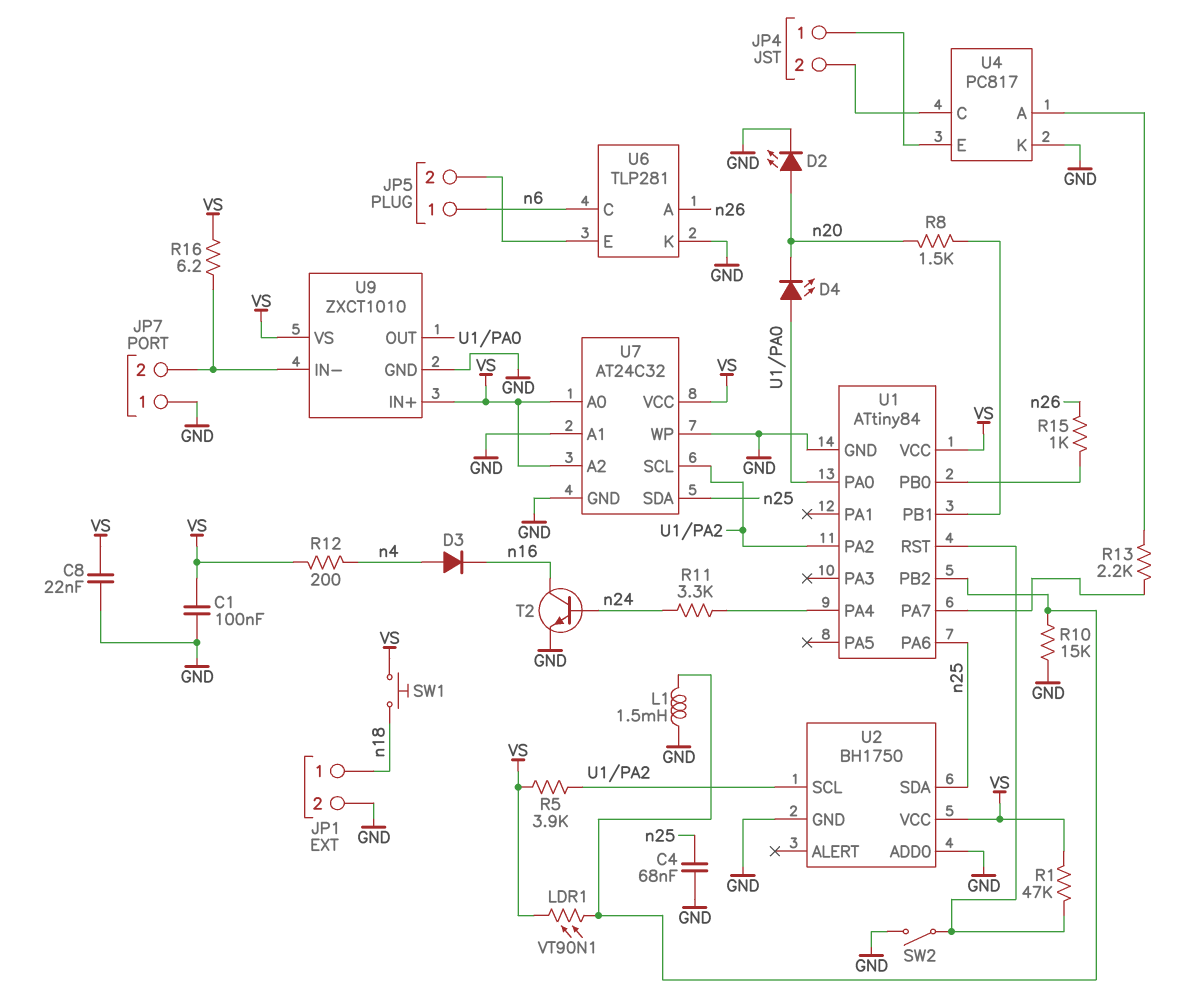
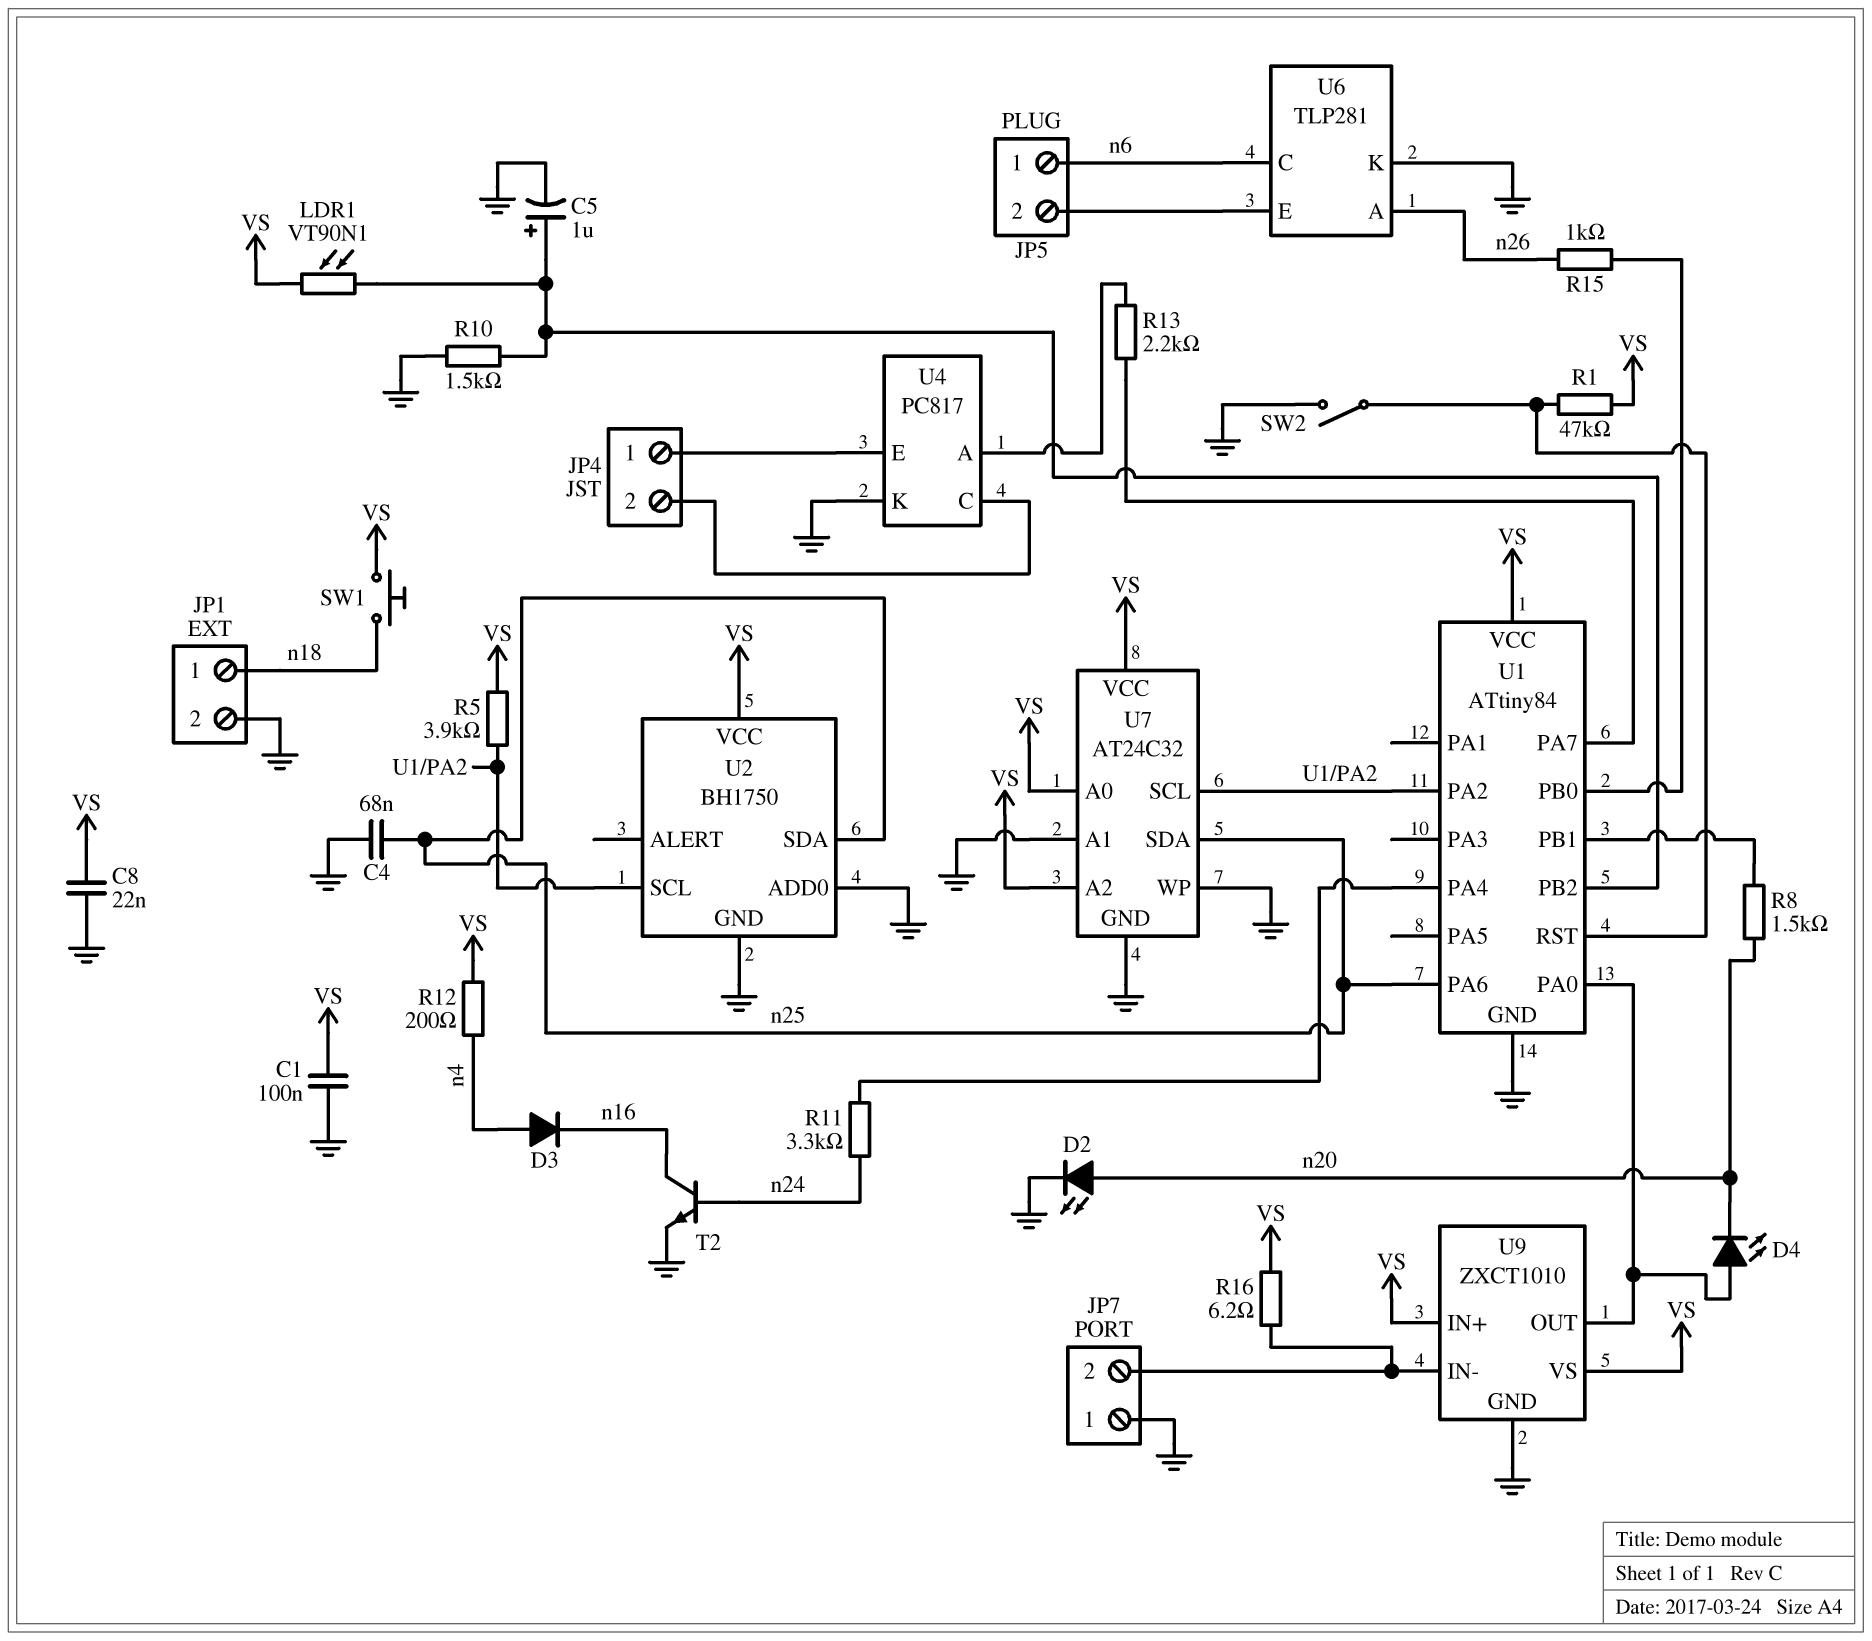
C5: none -> 1uF (plus U1/PB2, minus GND)
L1: 1.5mH (GND, U1/PB2) -> none
R10: 15k (GND, U1/PB2) -> 1.5k (GND, U1/PB2)

